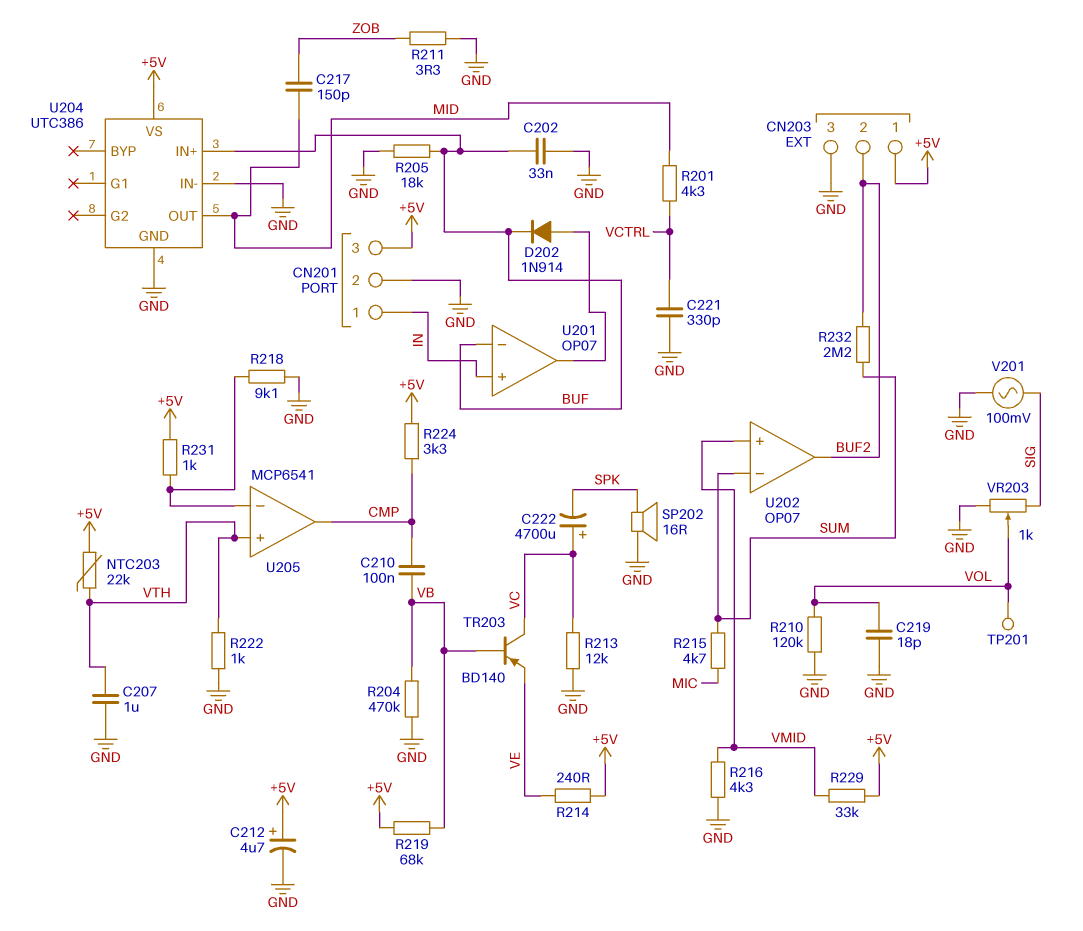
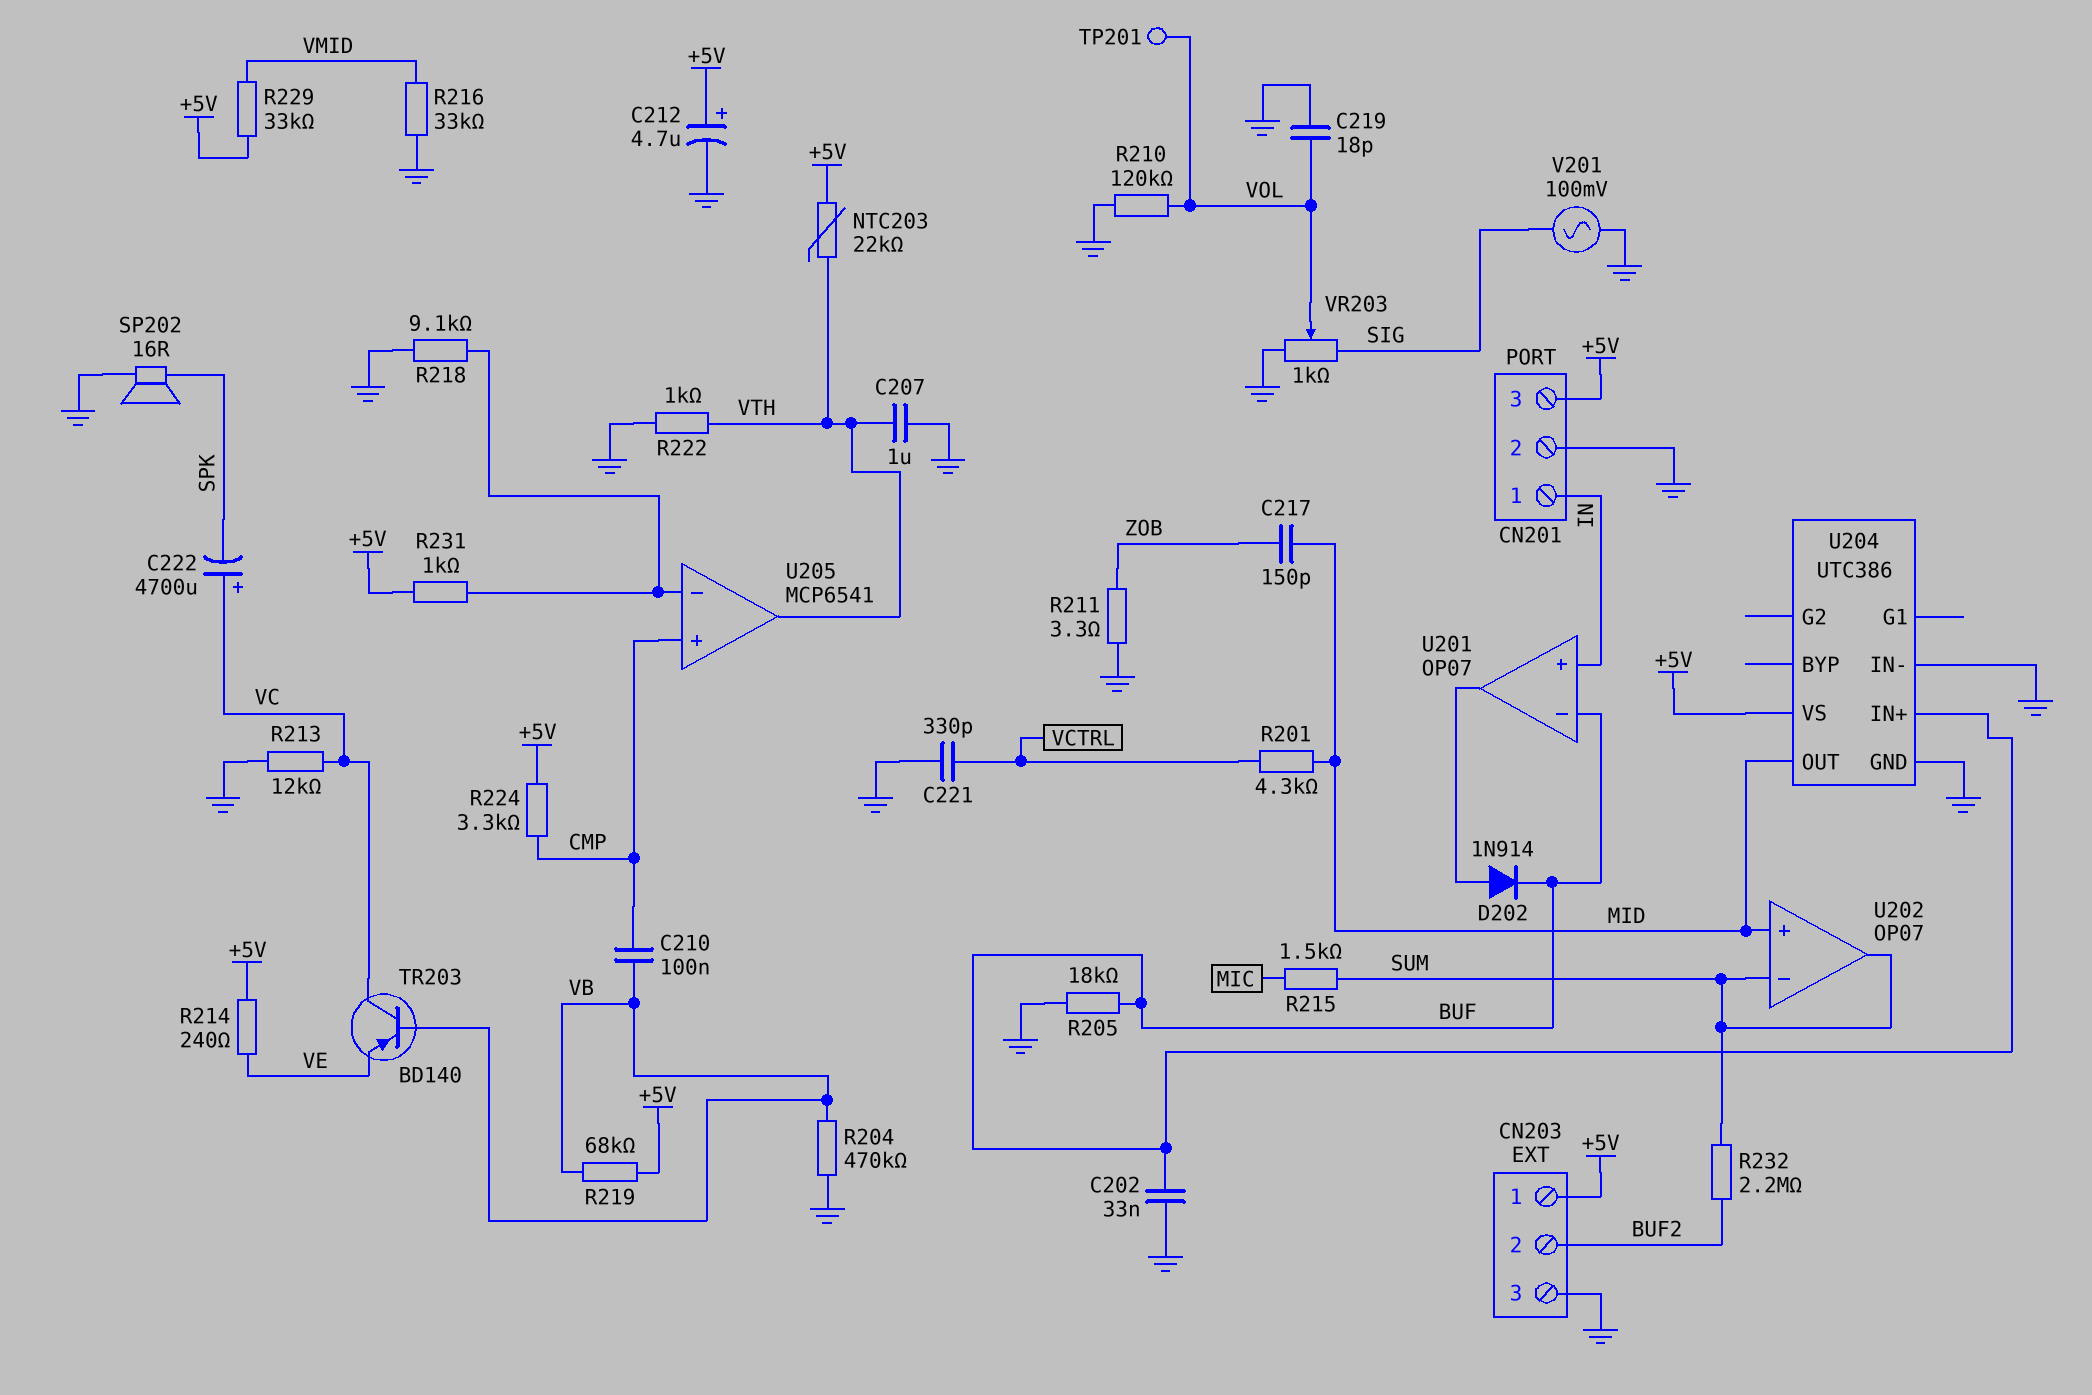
R215: 4.7k (MIC, SUM) -> 1.5k (MIC, SUM)
R216: 4.3k (GND, VMID) -> 33k (GND, VMID)
U202 pin in+: VMID -> MID
U202 pin out: BUF2 -> SUM
U205 pin in+: VTH -> CMP
U205 pin out: CMP -> VTH

